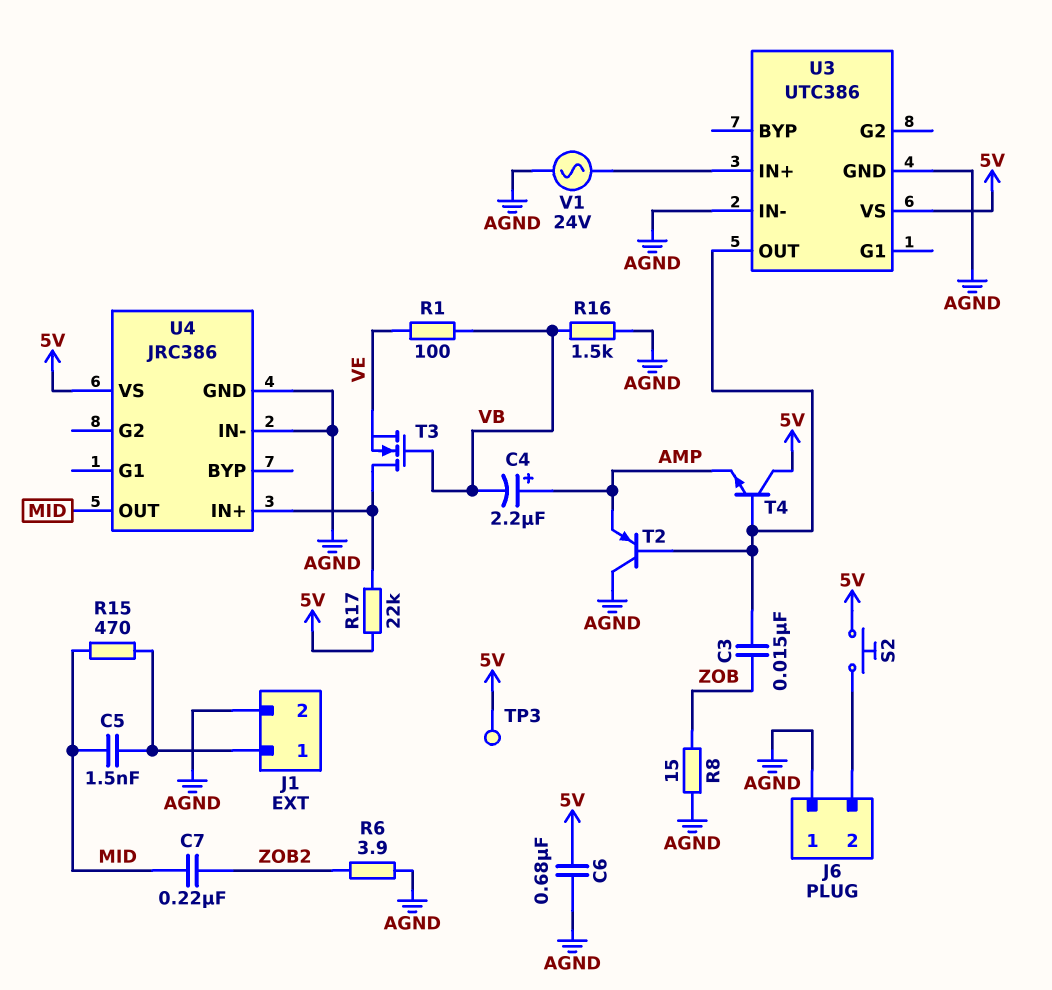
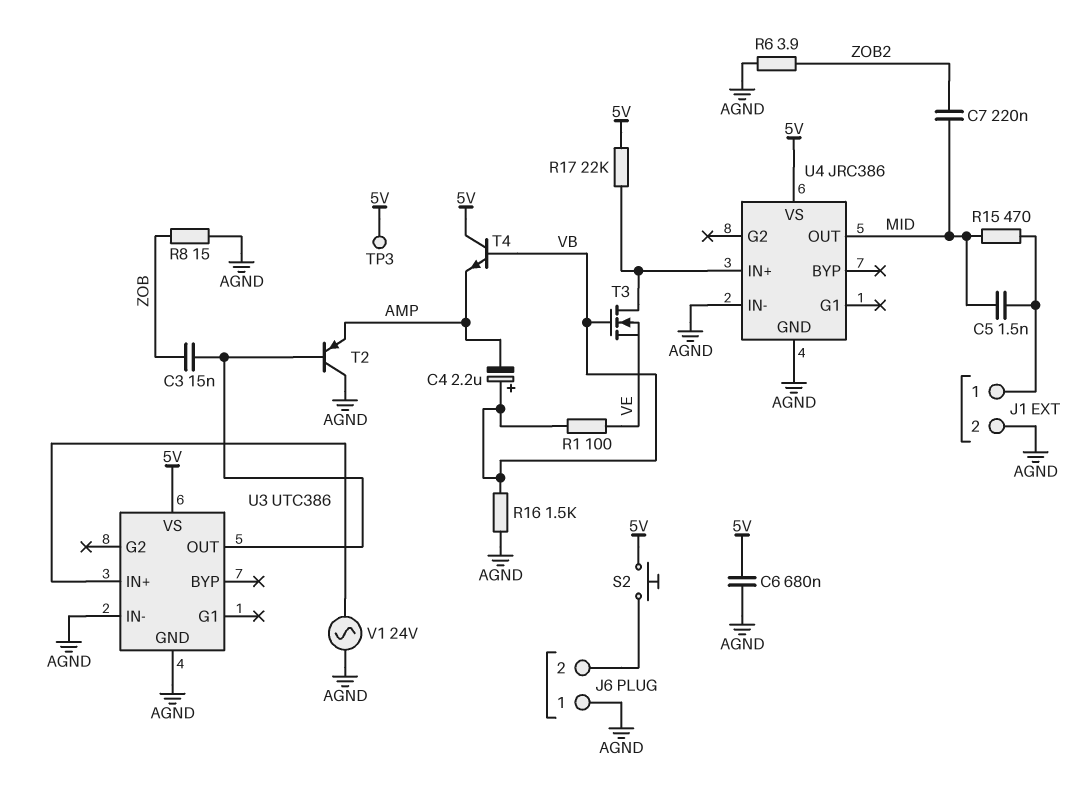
C4: 2.2uF (plus AMP, minus VB) -> 2.2uF (plus VB, minus AMP)
T4: NPN (B U3/OUT, C 5V, E AMP) -> NPN (B VB, C 5V, E AMP)

